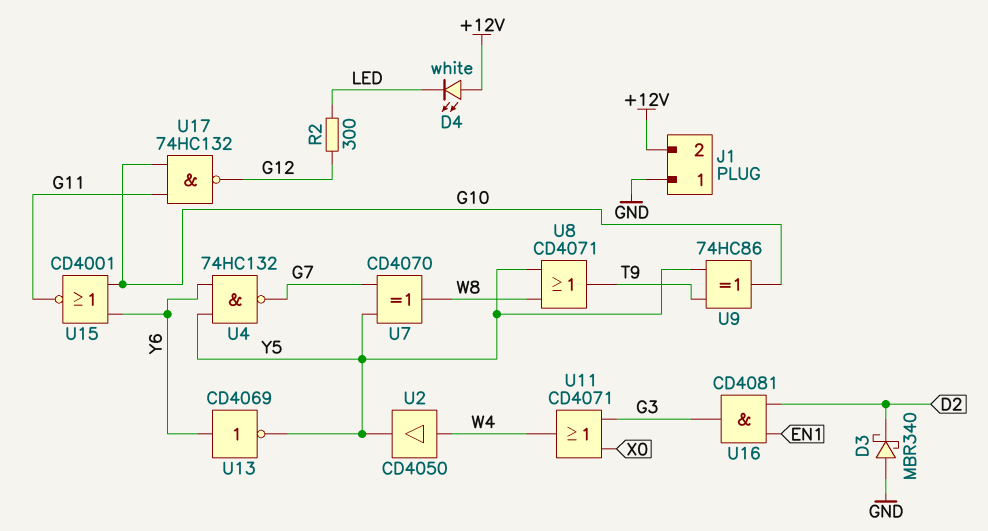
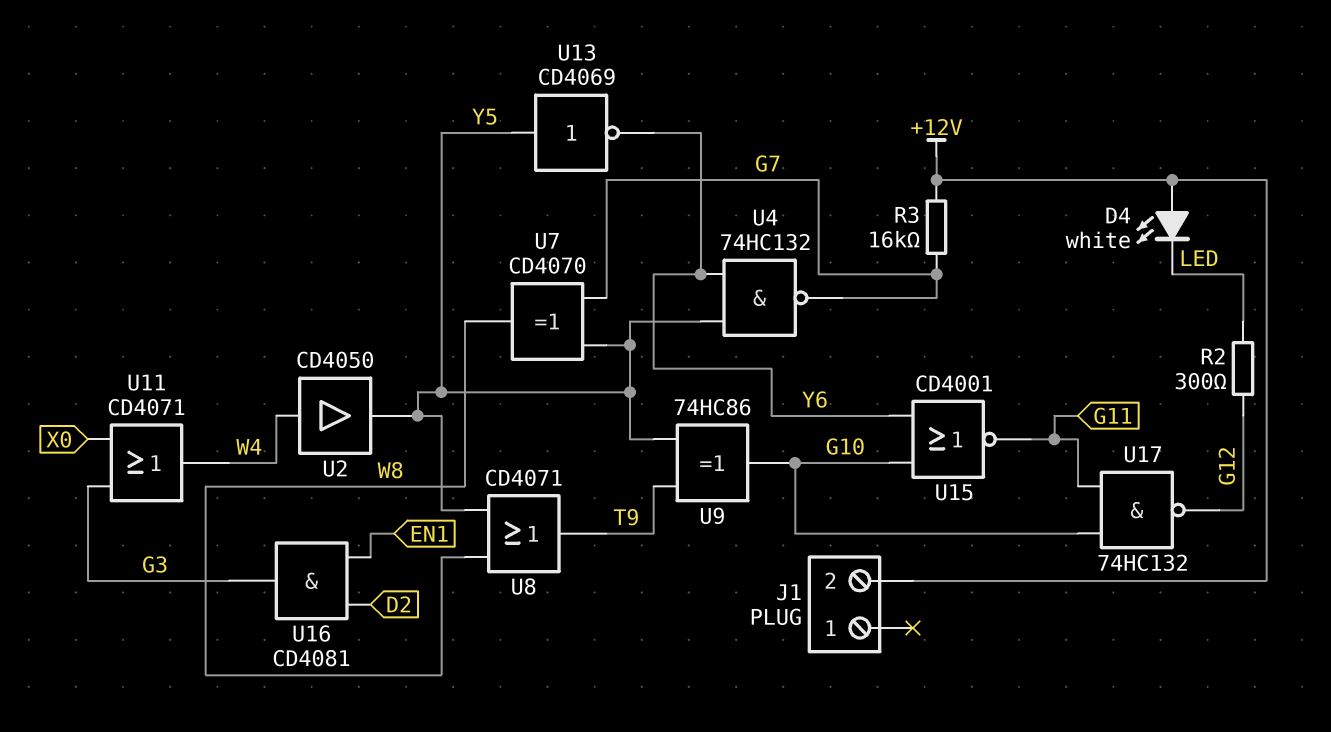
D3: schottky MBR340 (A GND, K D2) -> none
J1 pin 1: GND -> none
R3: none -> 16k (+12V, G7)
U13: NOT CD4069 (in Y6, out Y5) -> NOT CD4069 (in Y5, out Y6)

